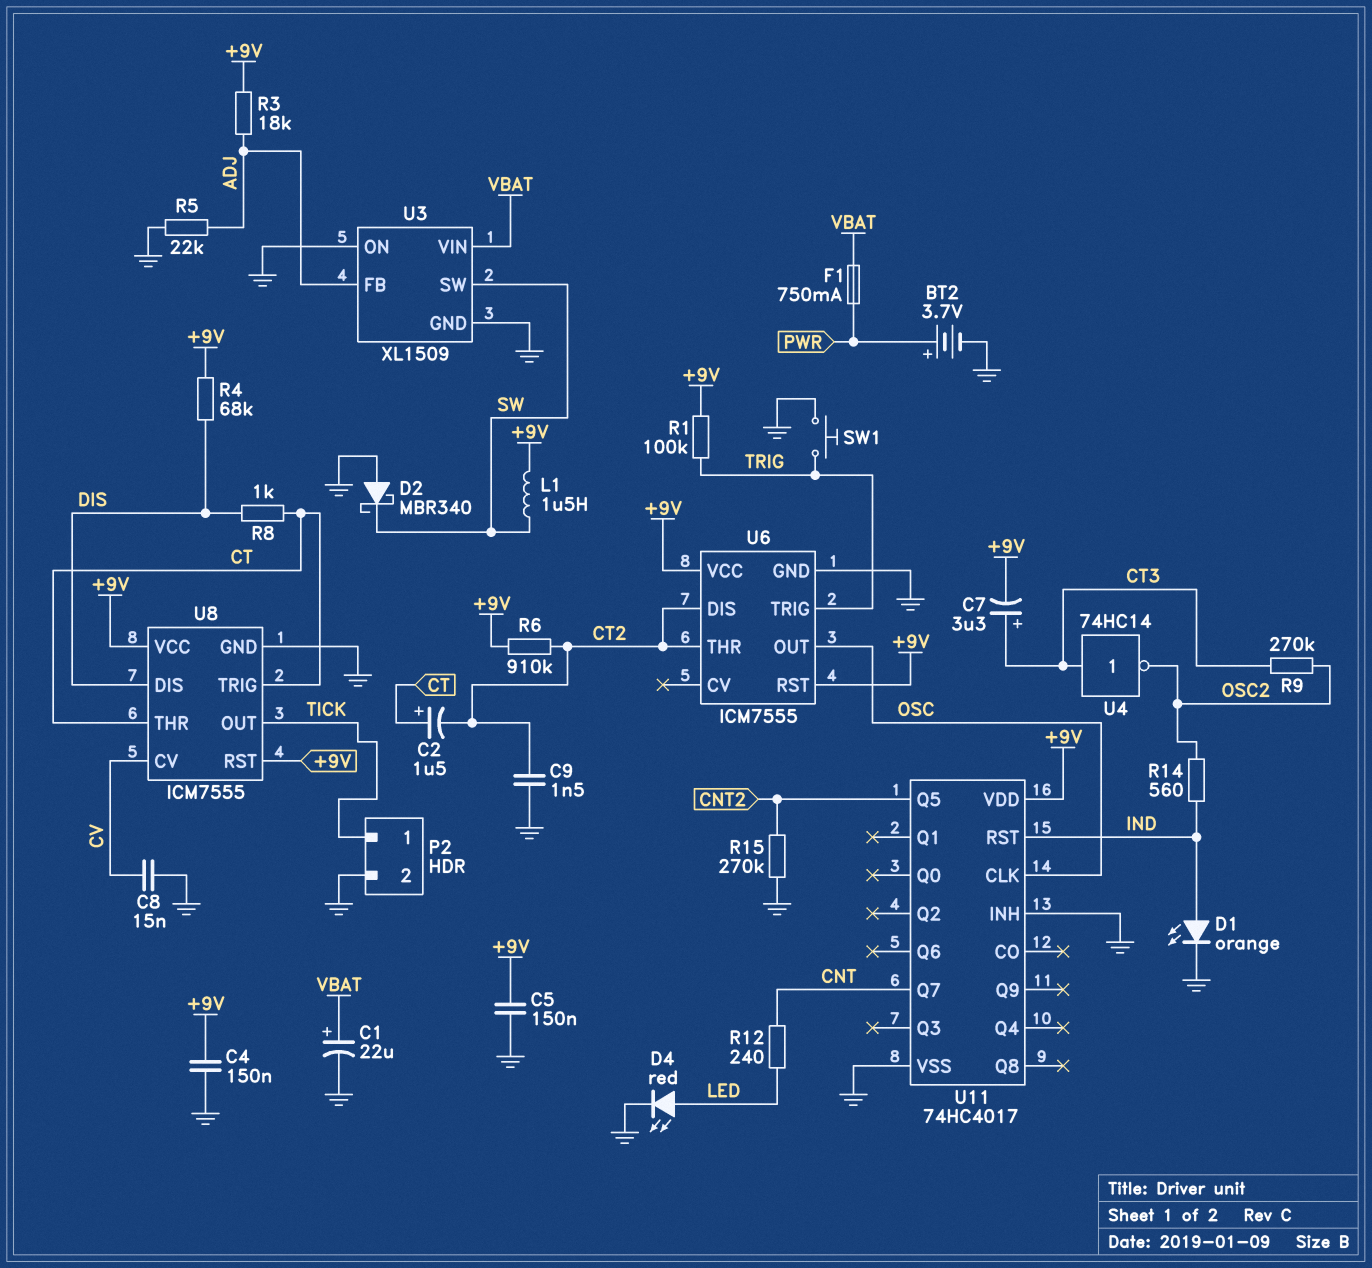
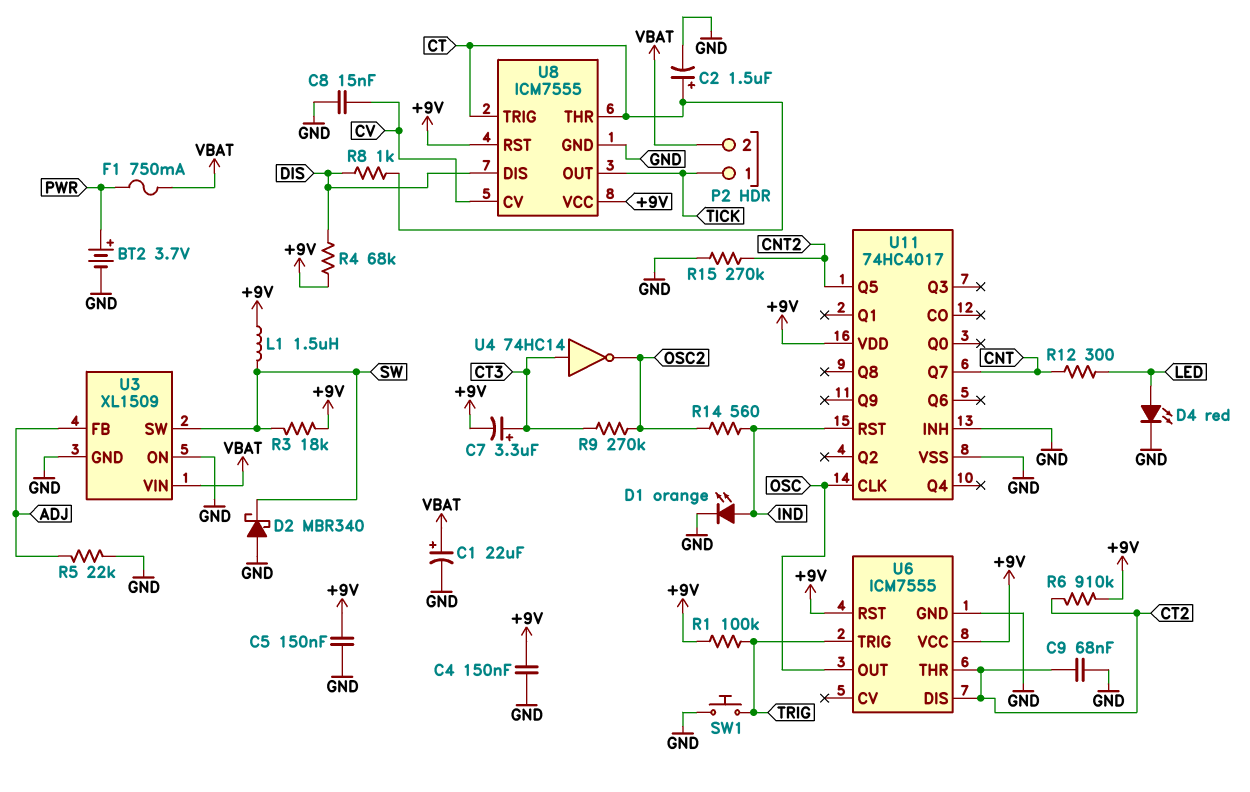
C2: 1.5uF (plus CT, minus CT2) -> 1.5uF (plus CT, minus GND)
C9: 1.5nF (CT2, GND) -> 68nF (CT2, GND)
P2 pin 2: GND -> VBAT
R3: 18k (+9V, ADJ) -> 18k (+9V, SW)
R12: 240 (CNT, LED) -> 300 (CNT, LED)

